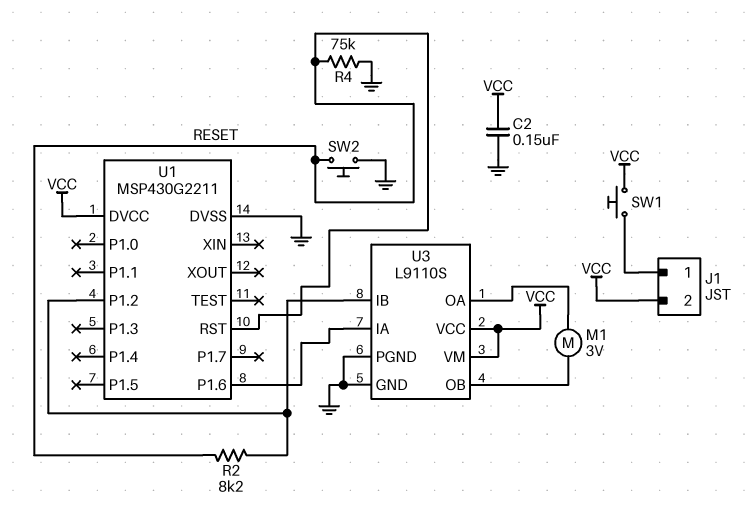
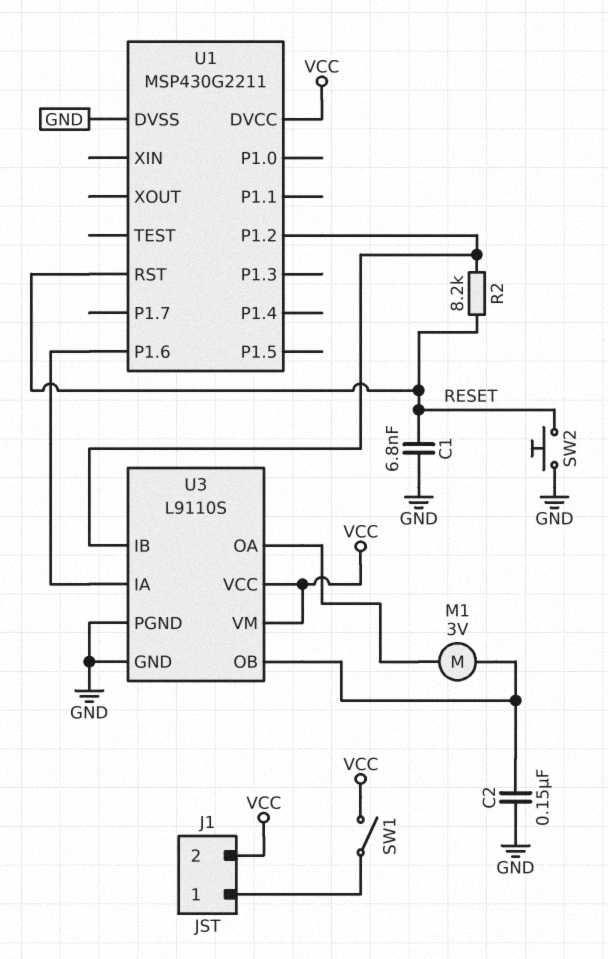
C1: none -> 6.8nF (GND, RESET)
C2: 150nF (GND, VCC) -> 150nF (GND, U3/OB)
R4: 75k (GND, RESET) -> none
SW1: button (J1/1, VCC) -> switch (J1/1, VCC)

